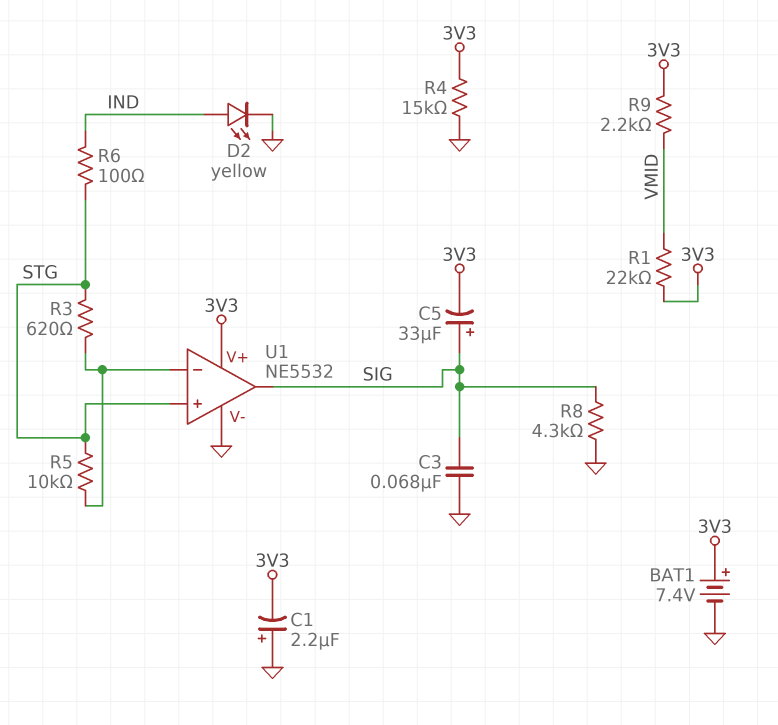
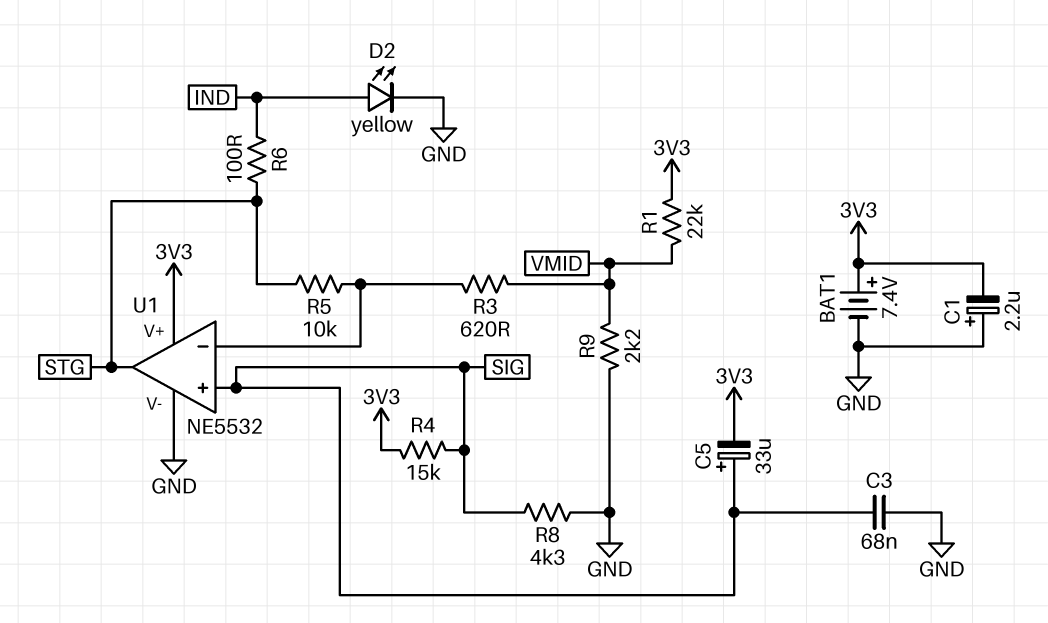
R3: 620 (STG, U1/in-) -> 620 (U1/in-, VMID)
R4: 15k (3V3, GND) -> 15k (3V3, SIG)
R9: 2.2k (3V3, VMID) -> 2.2k (GND, VMID)
U1 pin in+: STG -> SIG
U1 pin out: SIG -> STG

